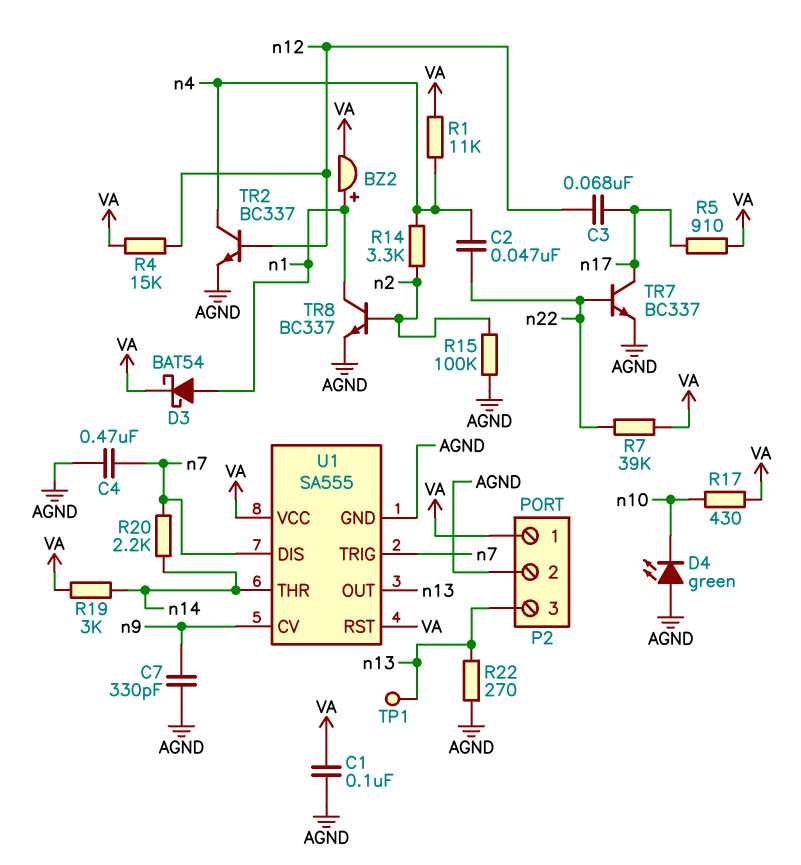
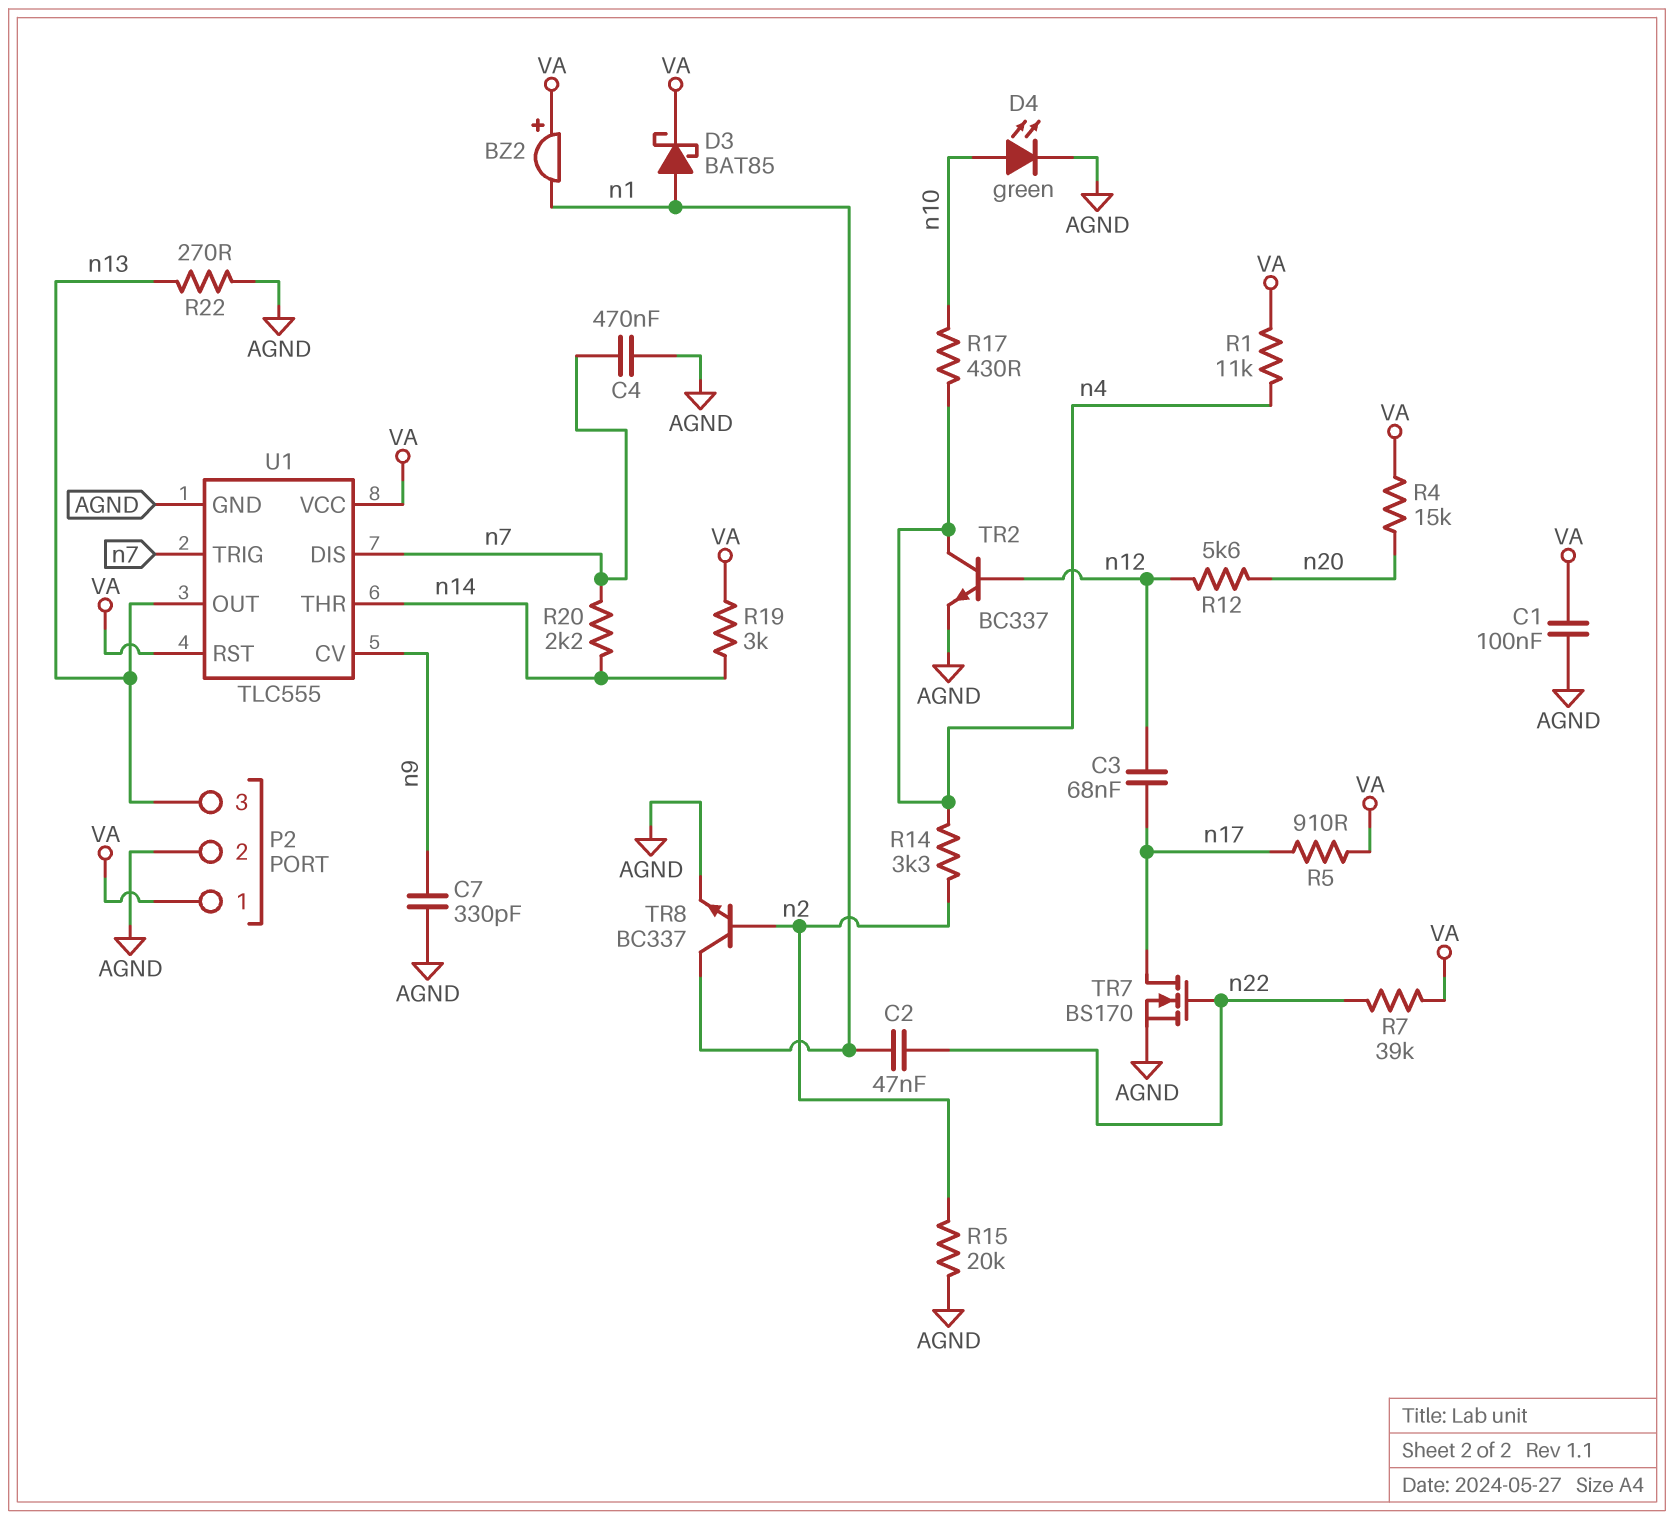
BZ2: buzzer (plus n1, minus VA) -> buzzer (plus VA, minus n1)
C2: 47nF (n4, n22) -> 47nF (n1, n22)
D3: schottky BAT54 (A n1, K VA) -> schottky BAT85 (A n1, K VA)
D4: LED green (A AGND, K n10) -> LED green (A n10, K AGND)
R4: 15k (VA, n12) -> 15k (VA, n20)
R12: none -> 5.6k (n12, n20)
R15: 100k (AGND, n2) -> 20k (AGND, n2)
R17: 430 (VA, n10) -> 430 (n4, n10)
TP1: test point (n13) -> none
TR7: NPN BC337 (B n22, C n17, E AGND) -> NMOS BS170 (G n22, D n17, S AGND)
U1: SA555 -> TLC555

